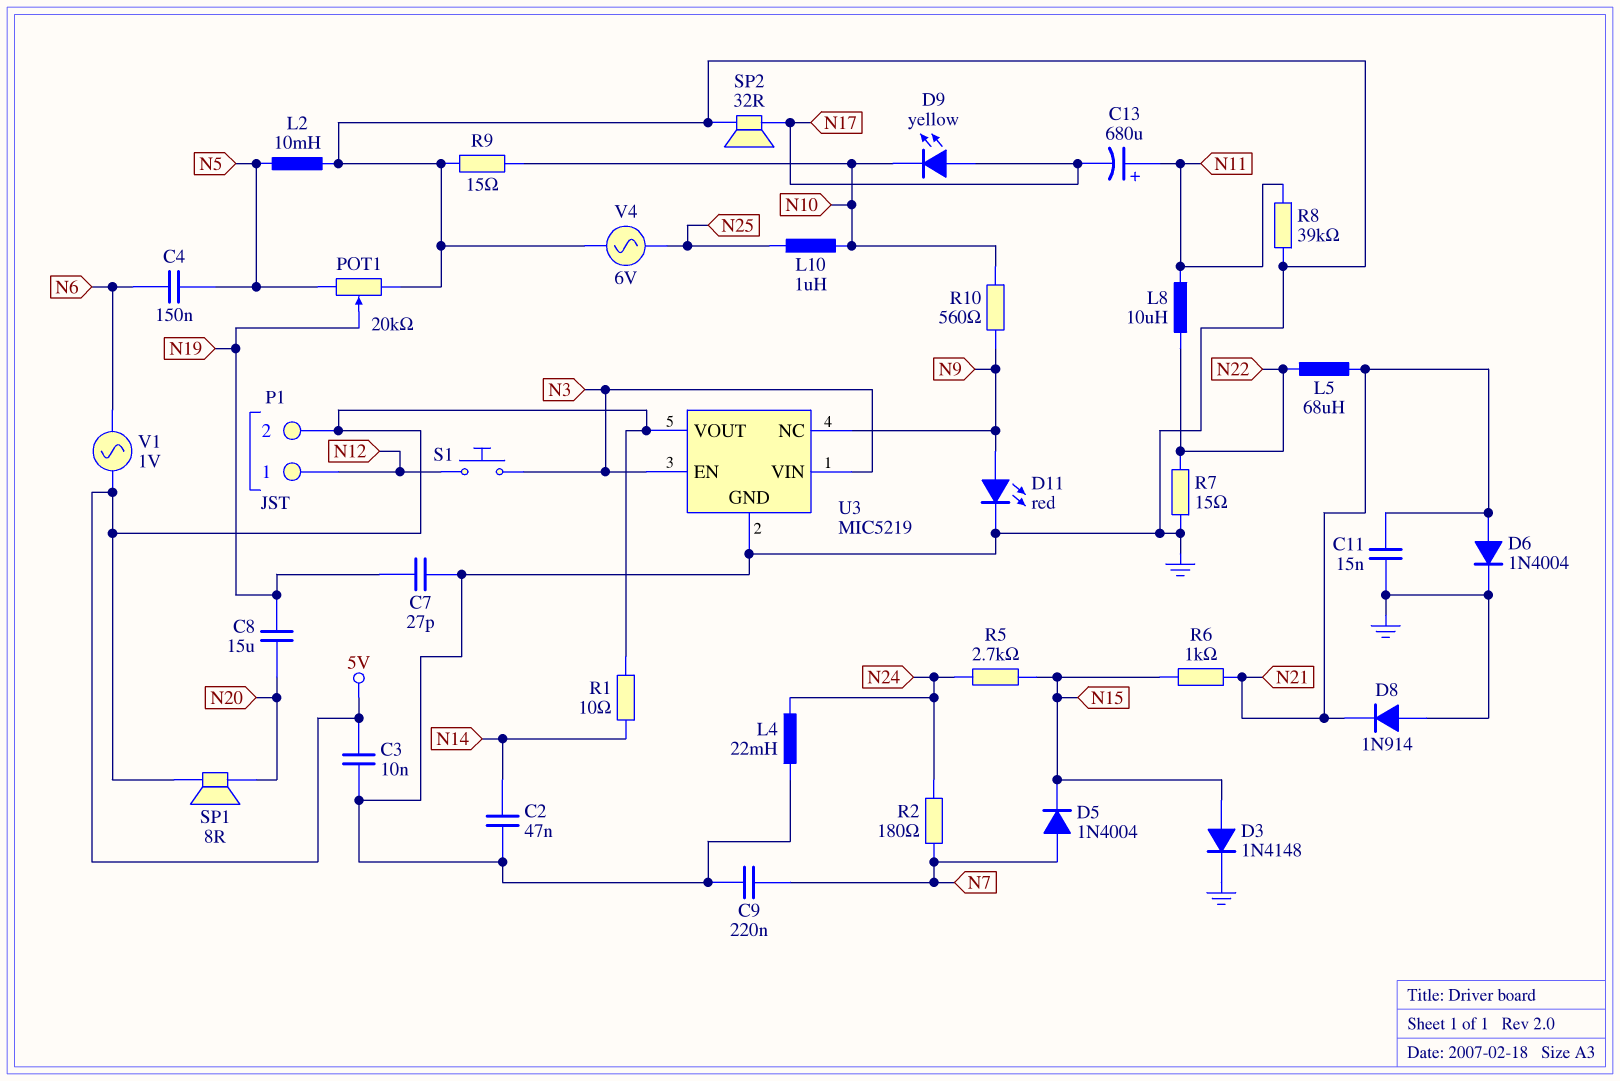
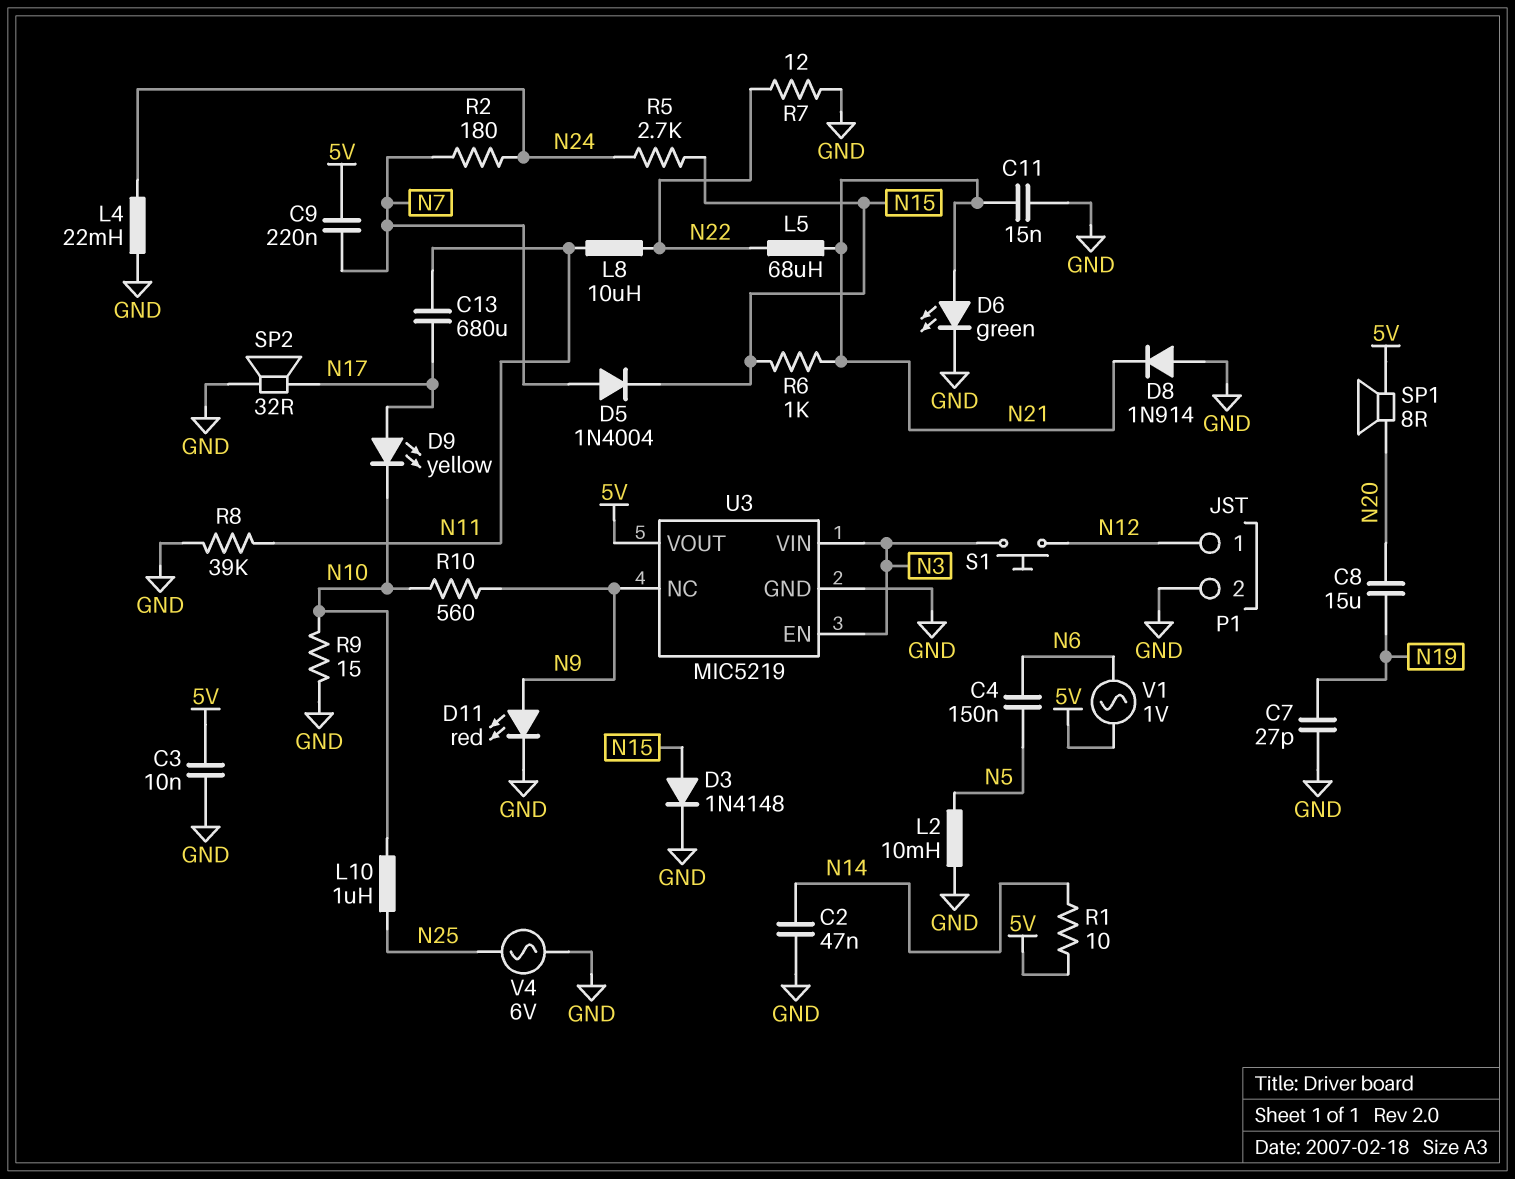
C9: 220nF (GND, N7) -> 220nF (5V, N7)
C13: 680uF (plus N11, minus N17) -> 680uF (N11, N17)
D6: diode 1N4004 (A N21, K GND) -> LED green (A N21, K GND)
P1 pin 2: 5V -> GND
POT1: 20k (GND, N5, wiper N19) -> none
R7: 15 (GND, N22) -> 12 (GND, N22)

